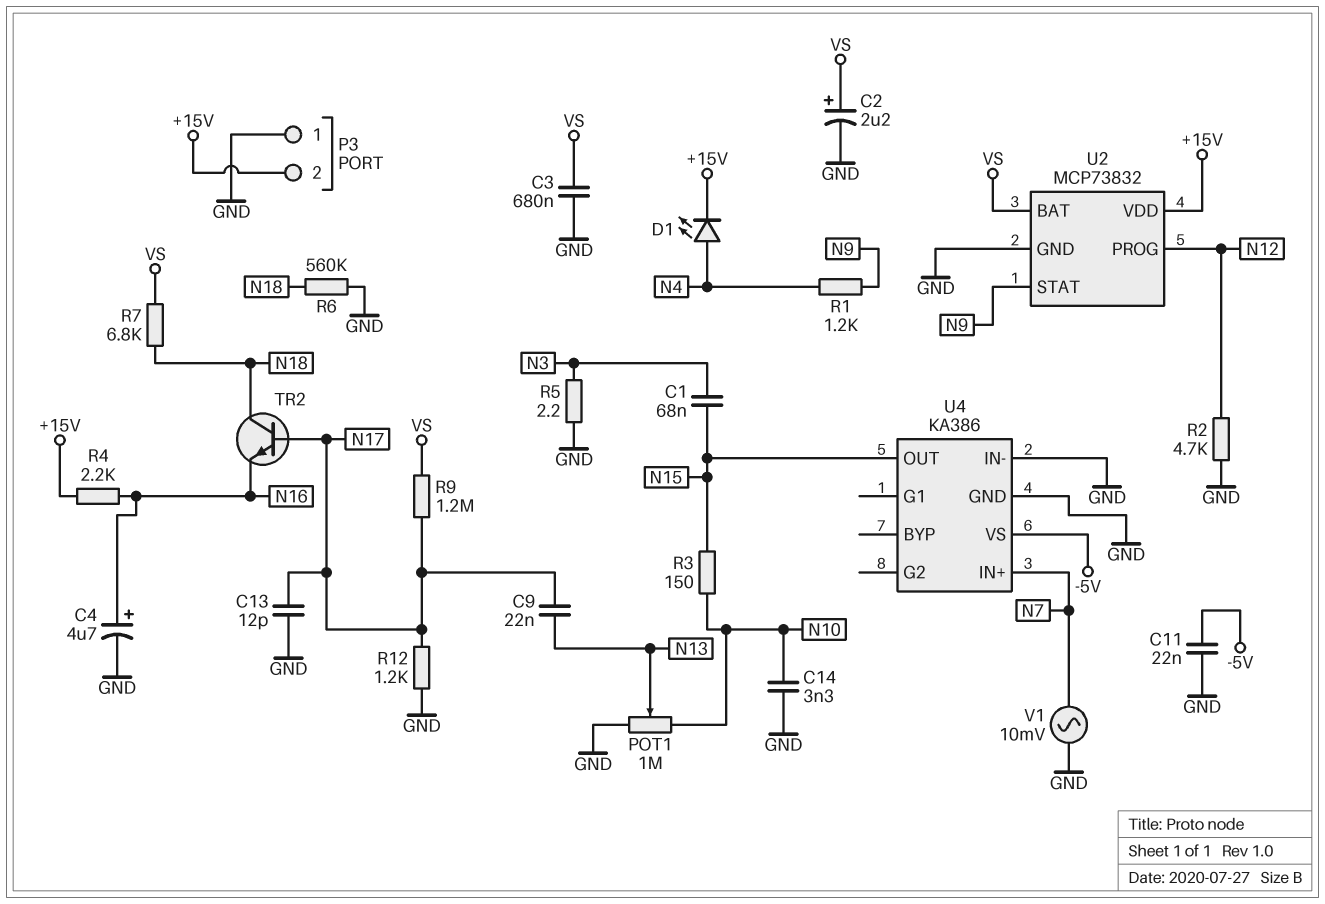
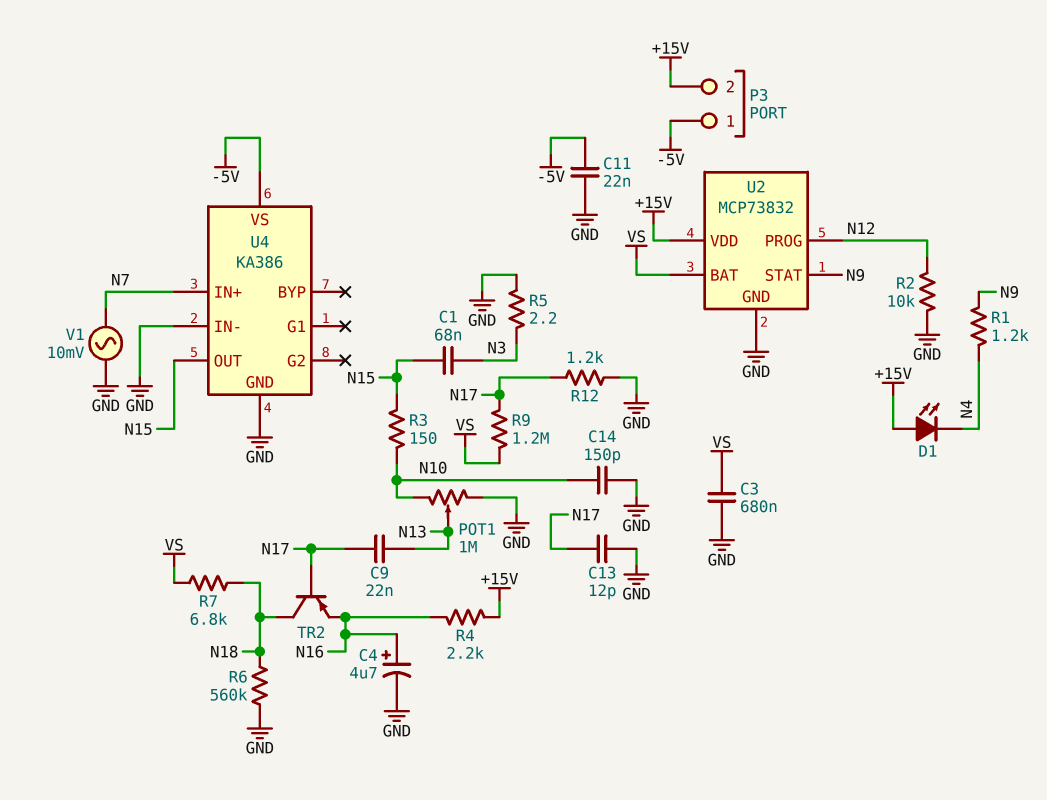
C2: 2.2uF (plus VS, minus GND) -> none
C14: 3.3nF (GND, N10) -> 150pF (GND, N10)
D1: LED (A N4, K +15V) -> LED (A +15V, K N4)
P3 pin 1: GND -> -5V
R2: 4.7k (GND, N12) -> 10k (GND, N12)
TR2: NPN (B N17, C N18, E N16) -> PNP (B N17, C N18, E N16)

